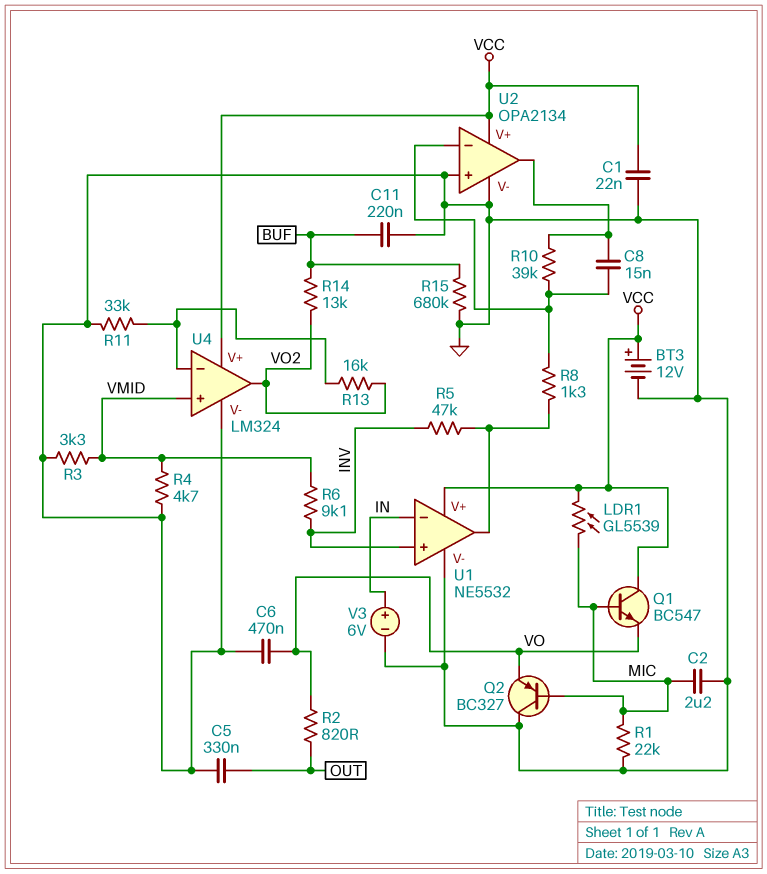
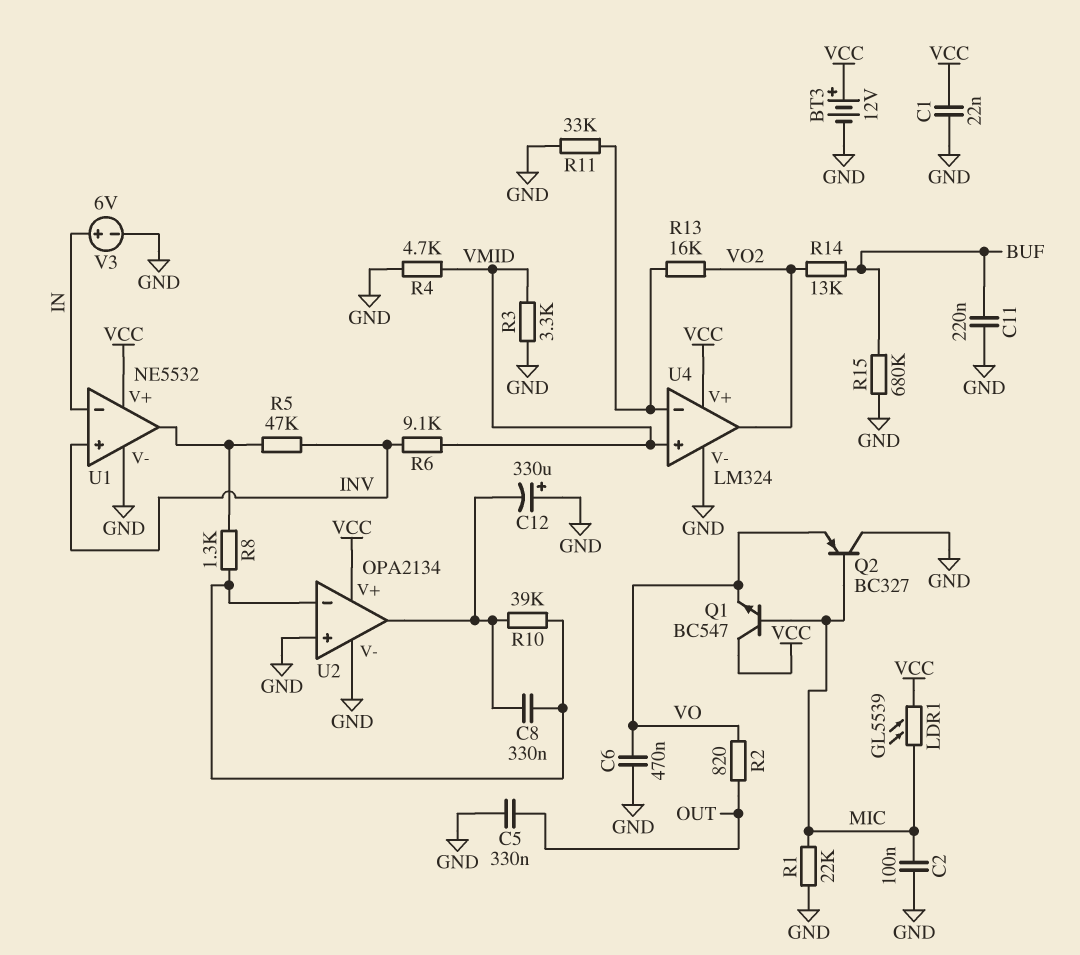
C2: 2.2uF (GND, MIC) -> 100nF (GND, MIC)
C8: 15nF (U2/in-, U2/out) -> 330nF (U2/in-, U2/out)
C12: none -> 330uF (plus GND, minus U2/out)

